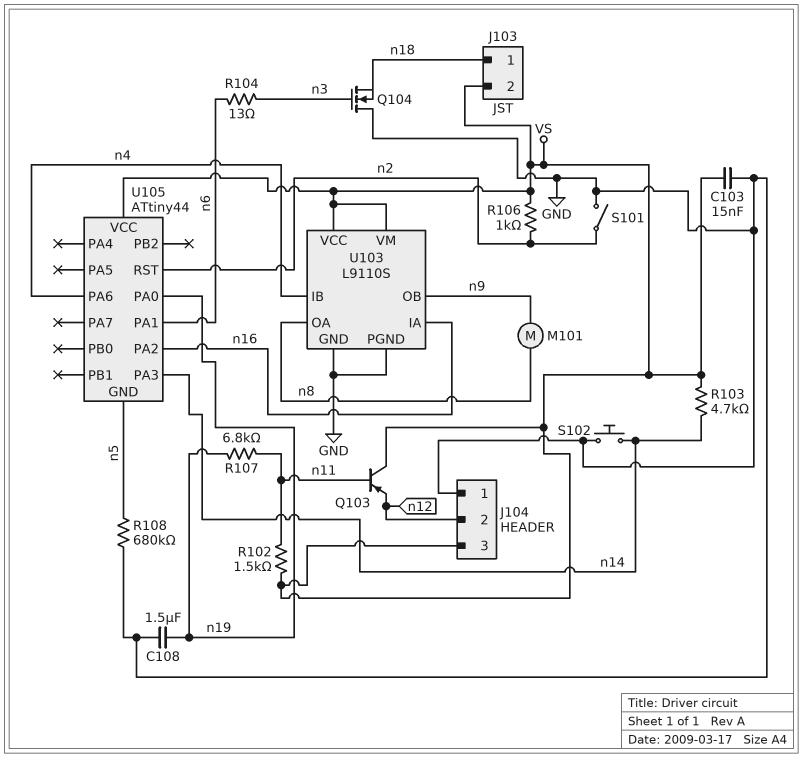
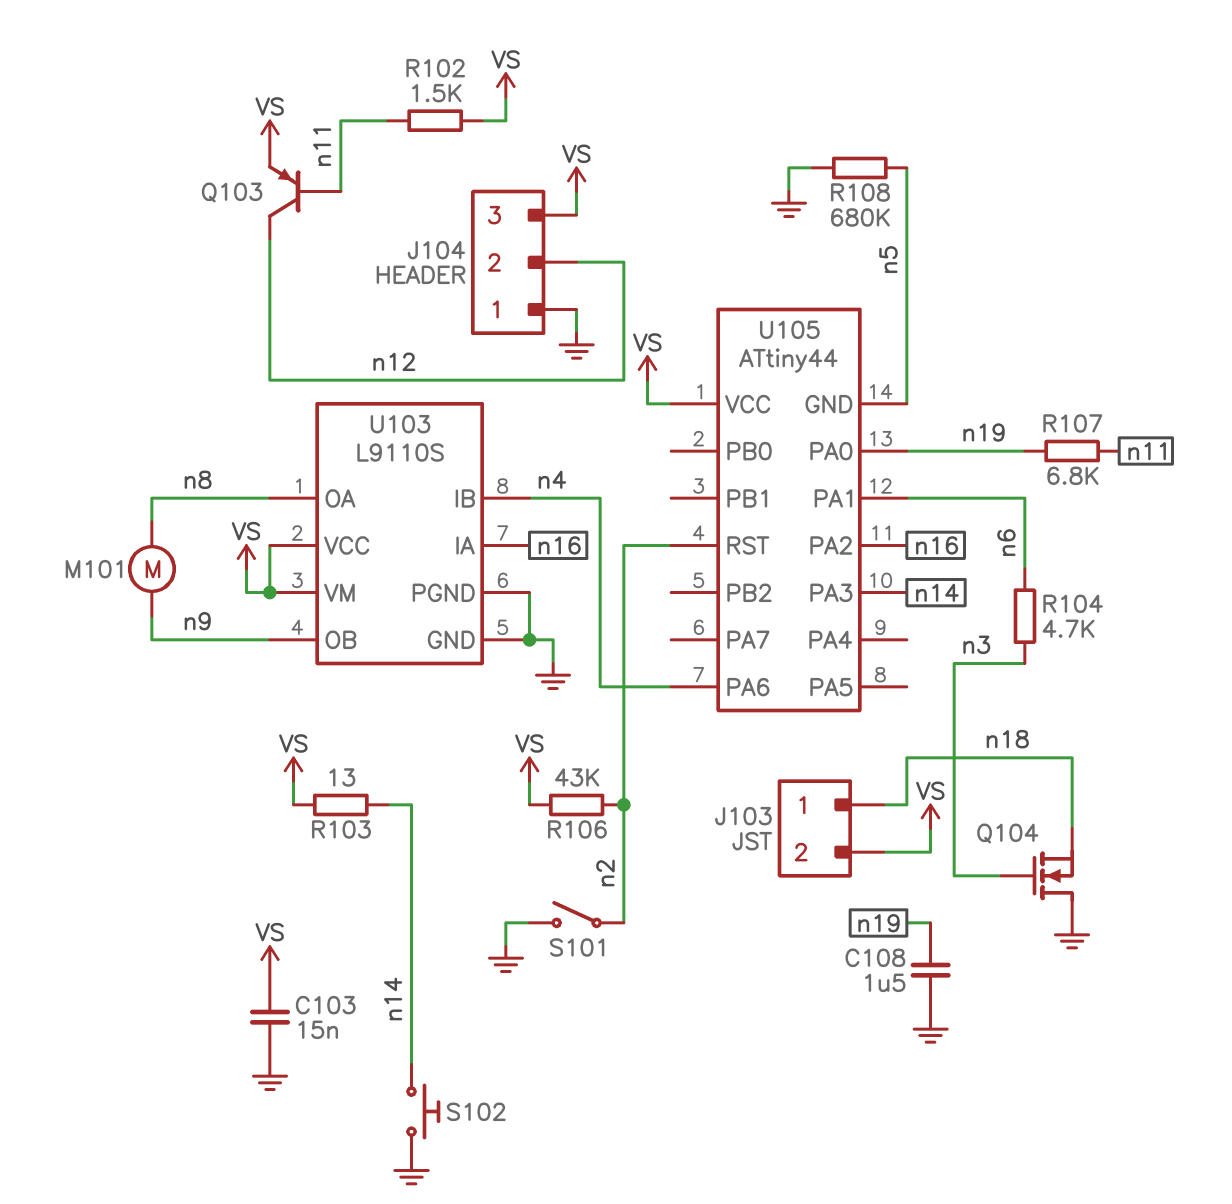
Q103: PNP (B n11, C VS, E n12) -> PNP (B n11, C n12, E VS)
R103: 4.7k (VS, n14) -> 13 (VS, n14)
R104: 13 (n3, n6) -> 4.7k (n3, n6)
R106: 1k (VS, n2) -> 43k (VS, n2)

